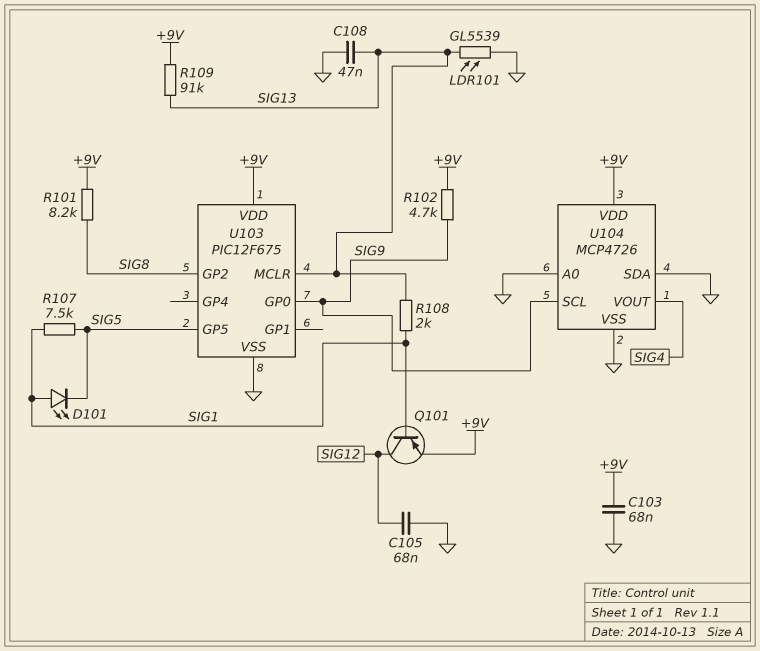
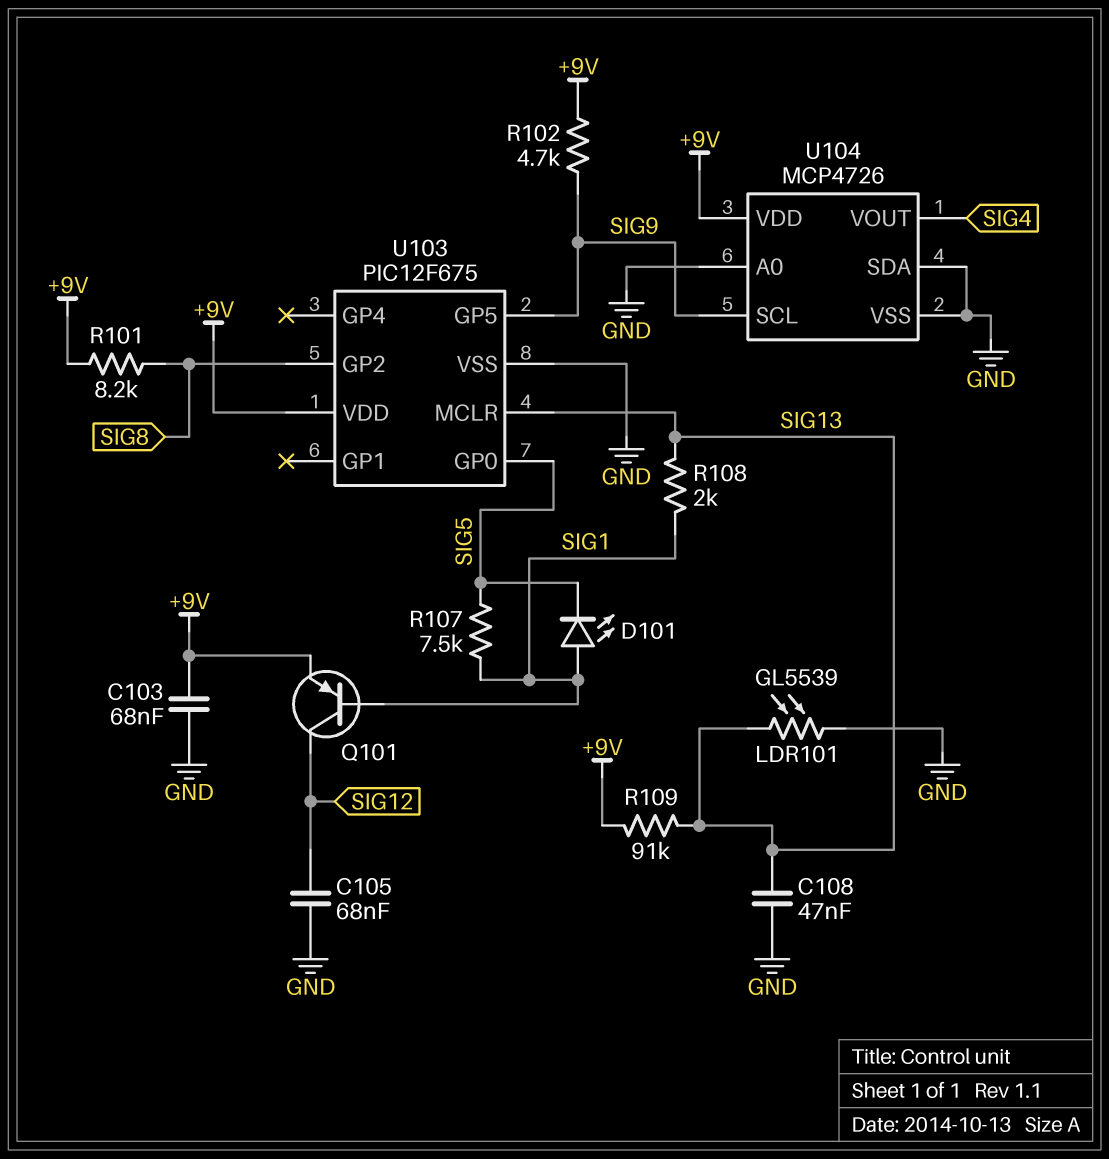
U103 pin GP0: SIG9 -> SIG5
U103 pin GP5: SIG5 -> SIG9

